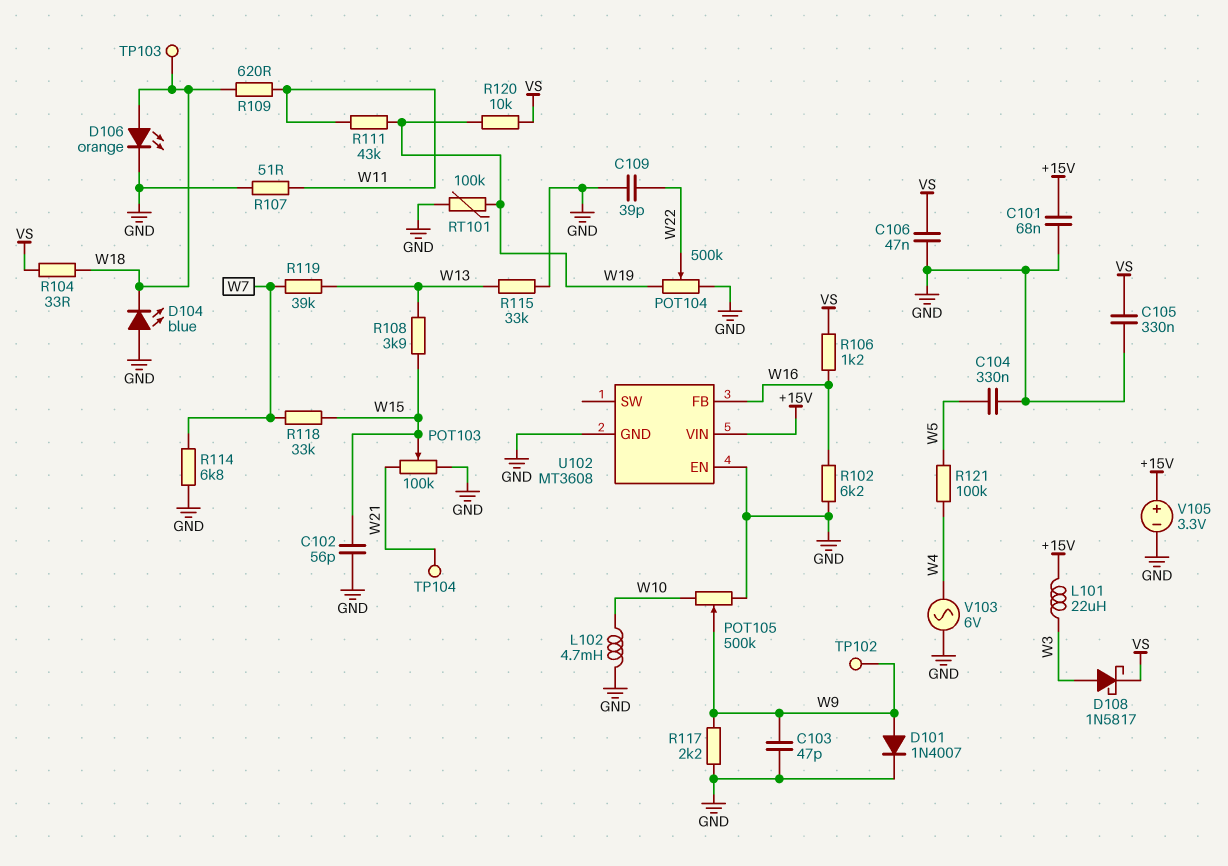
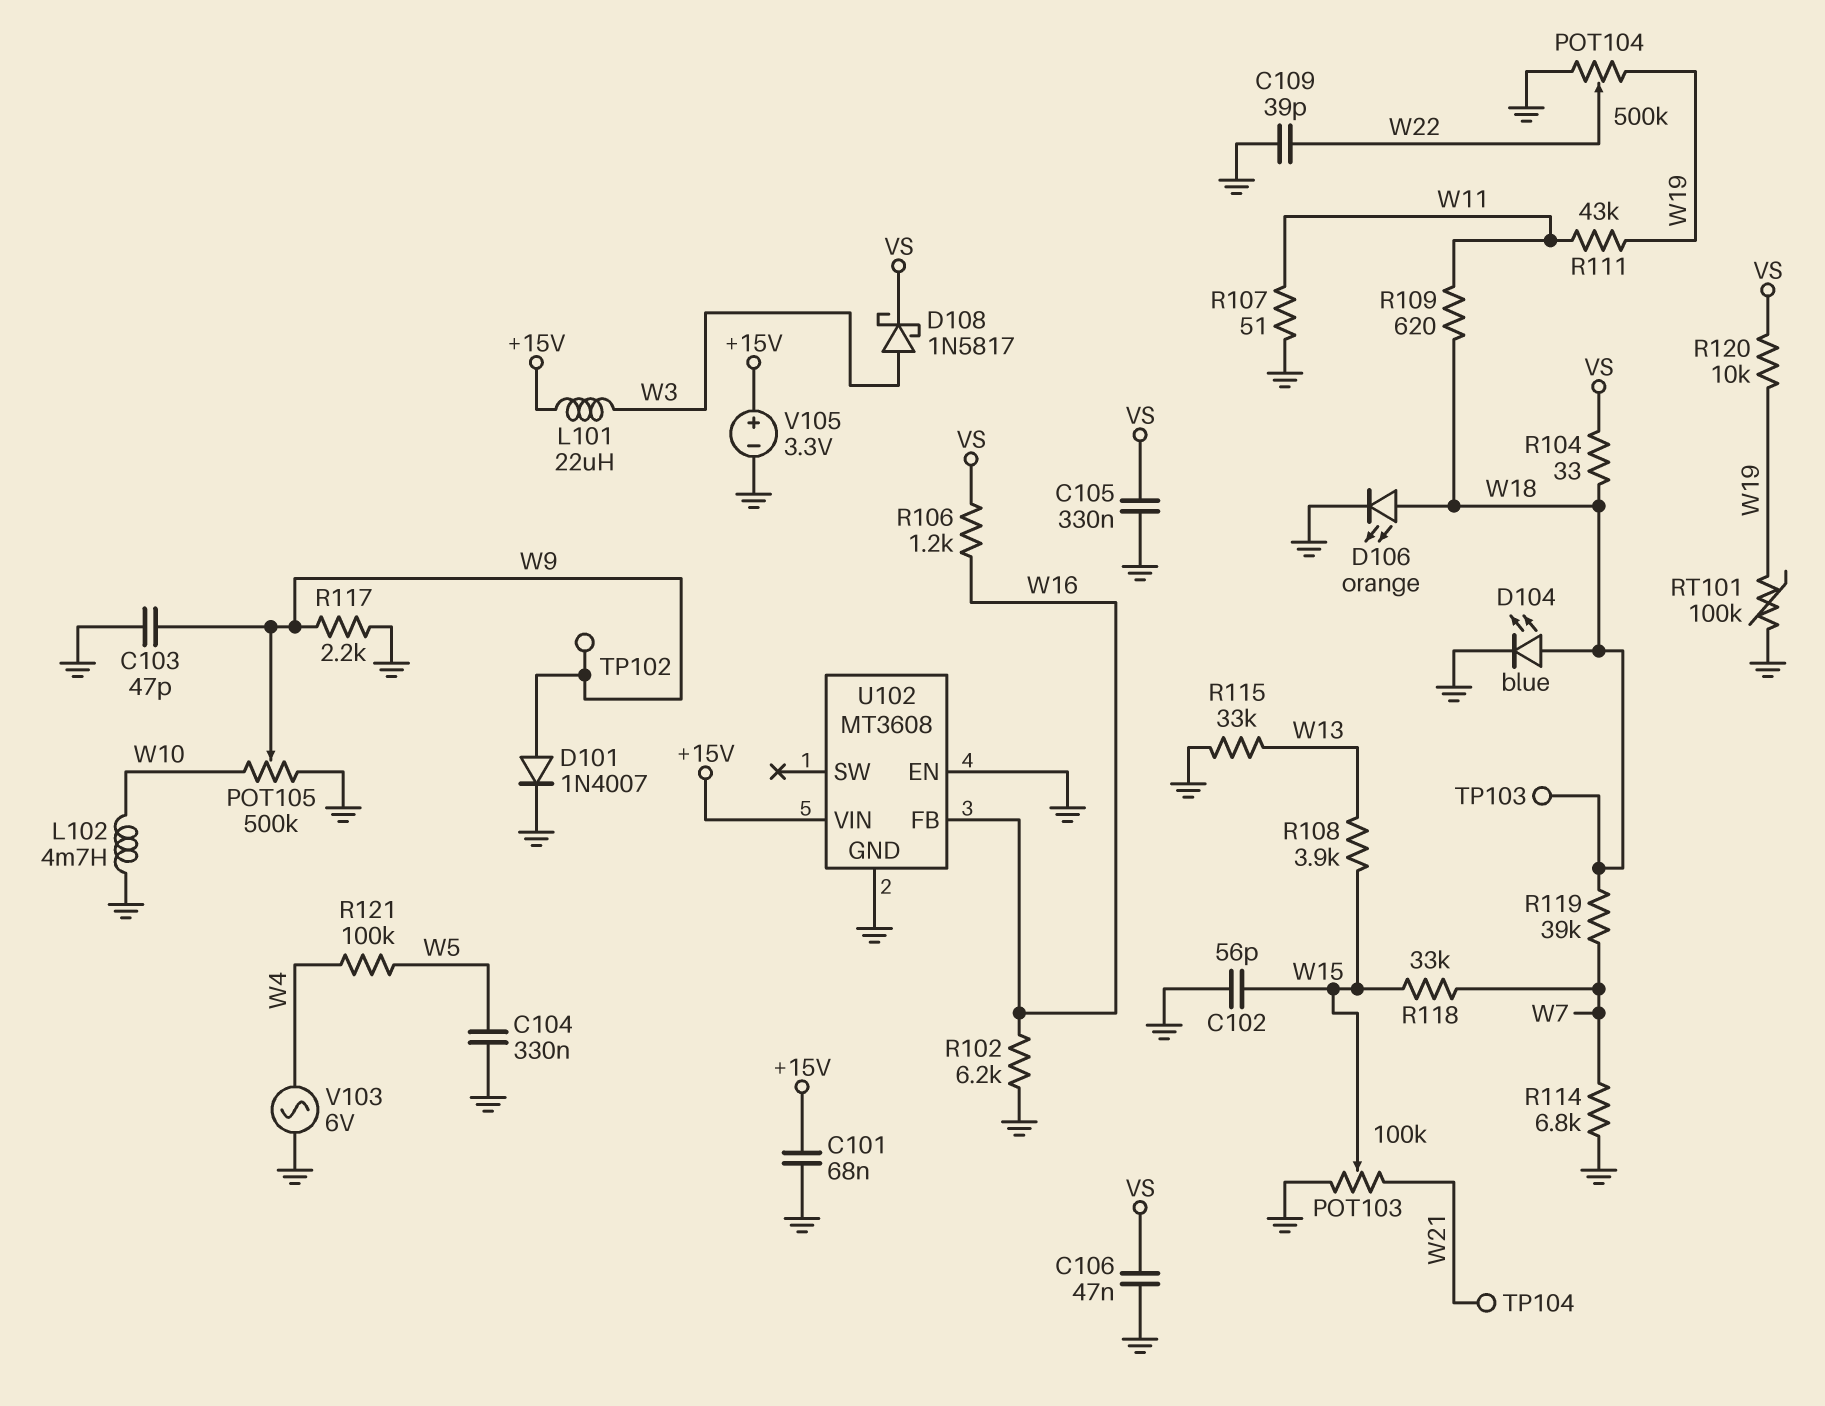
D104: LED blue (A GND, K W18) -> LED blue (A W18, K GND)
R119: 39k (W7, W13) -> 39k (W7, W18)

